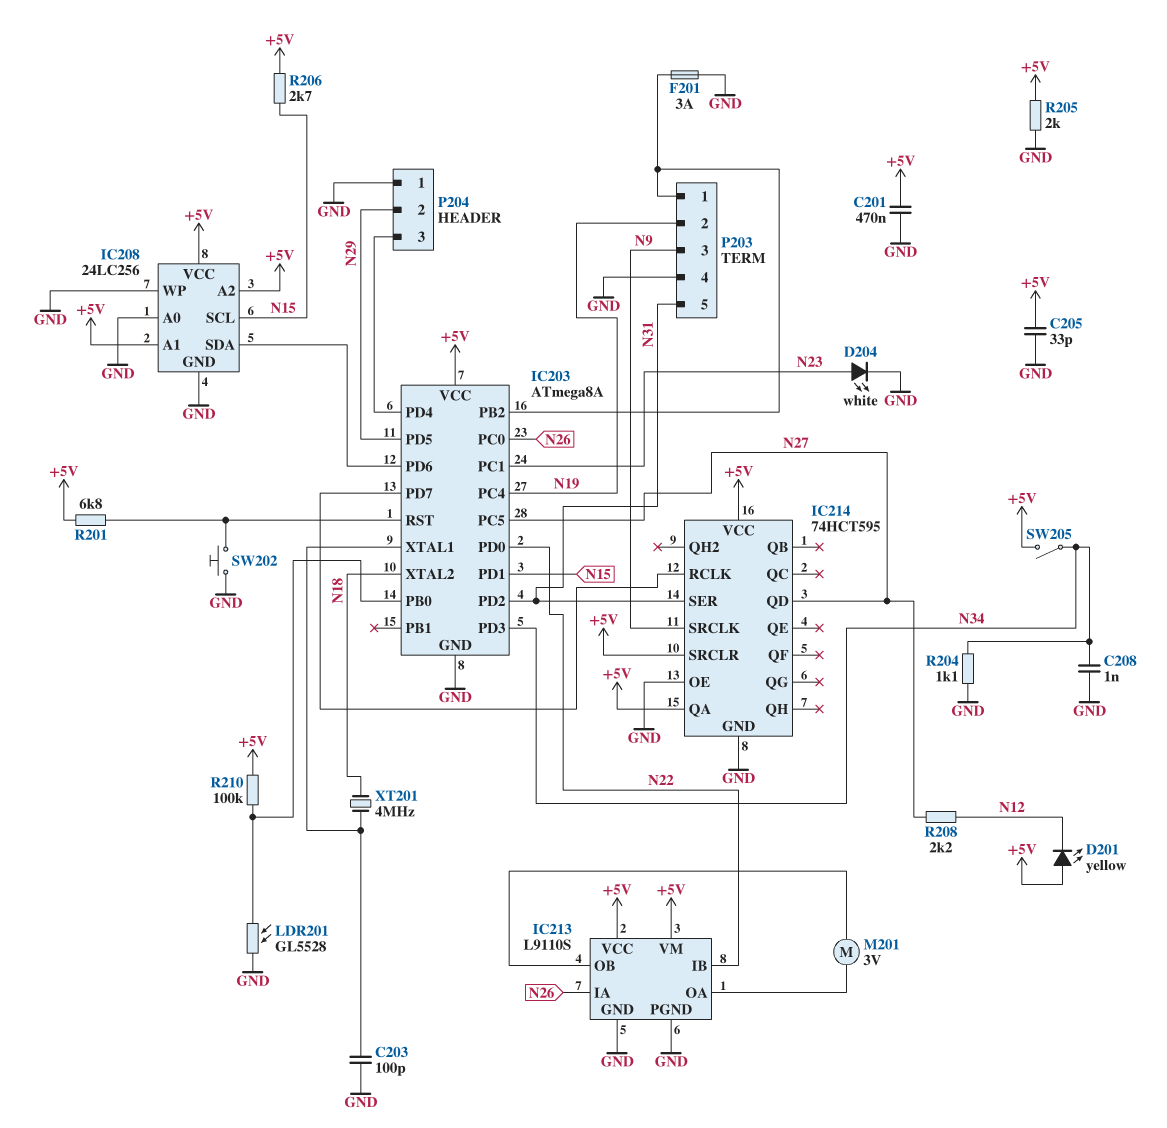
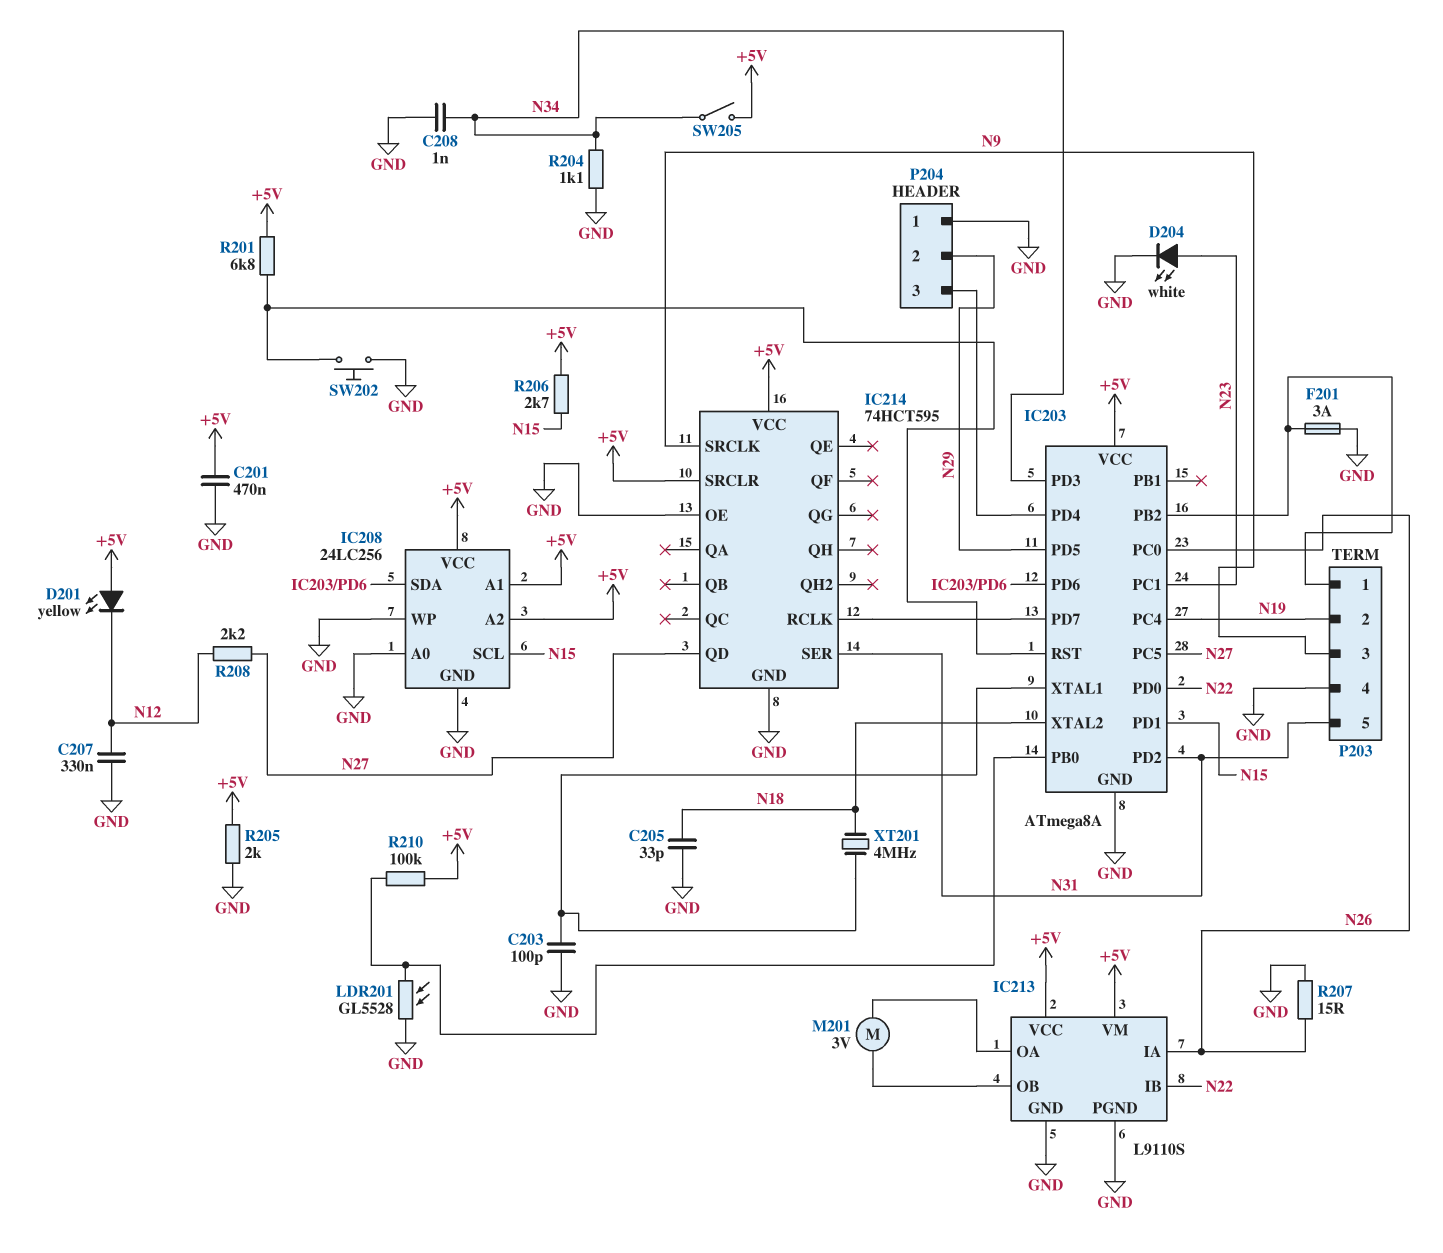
C205: 33pF (+5V, GND) -> 33pF (GND, N18)
C207: none -> 330nF (GND, N12)
IC214 pin QA: +5V -> none
R207: none -> 15 (GND, N26)

